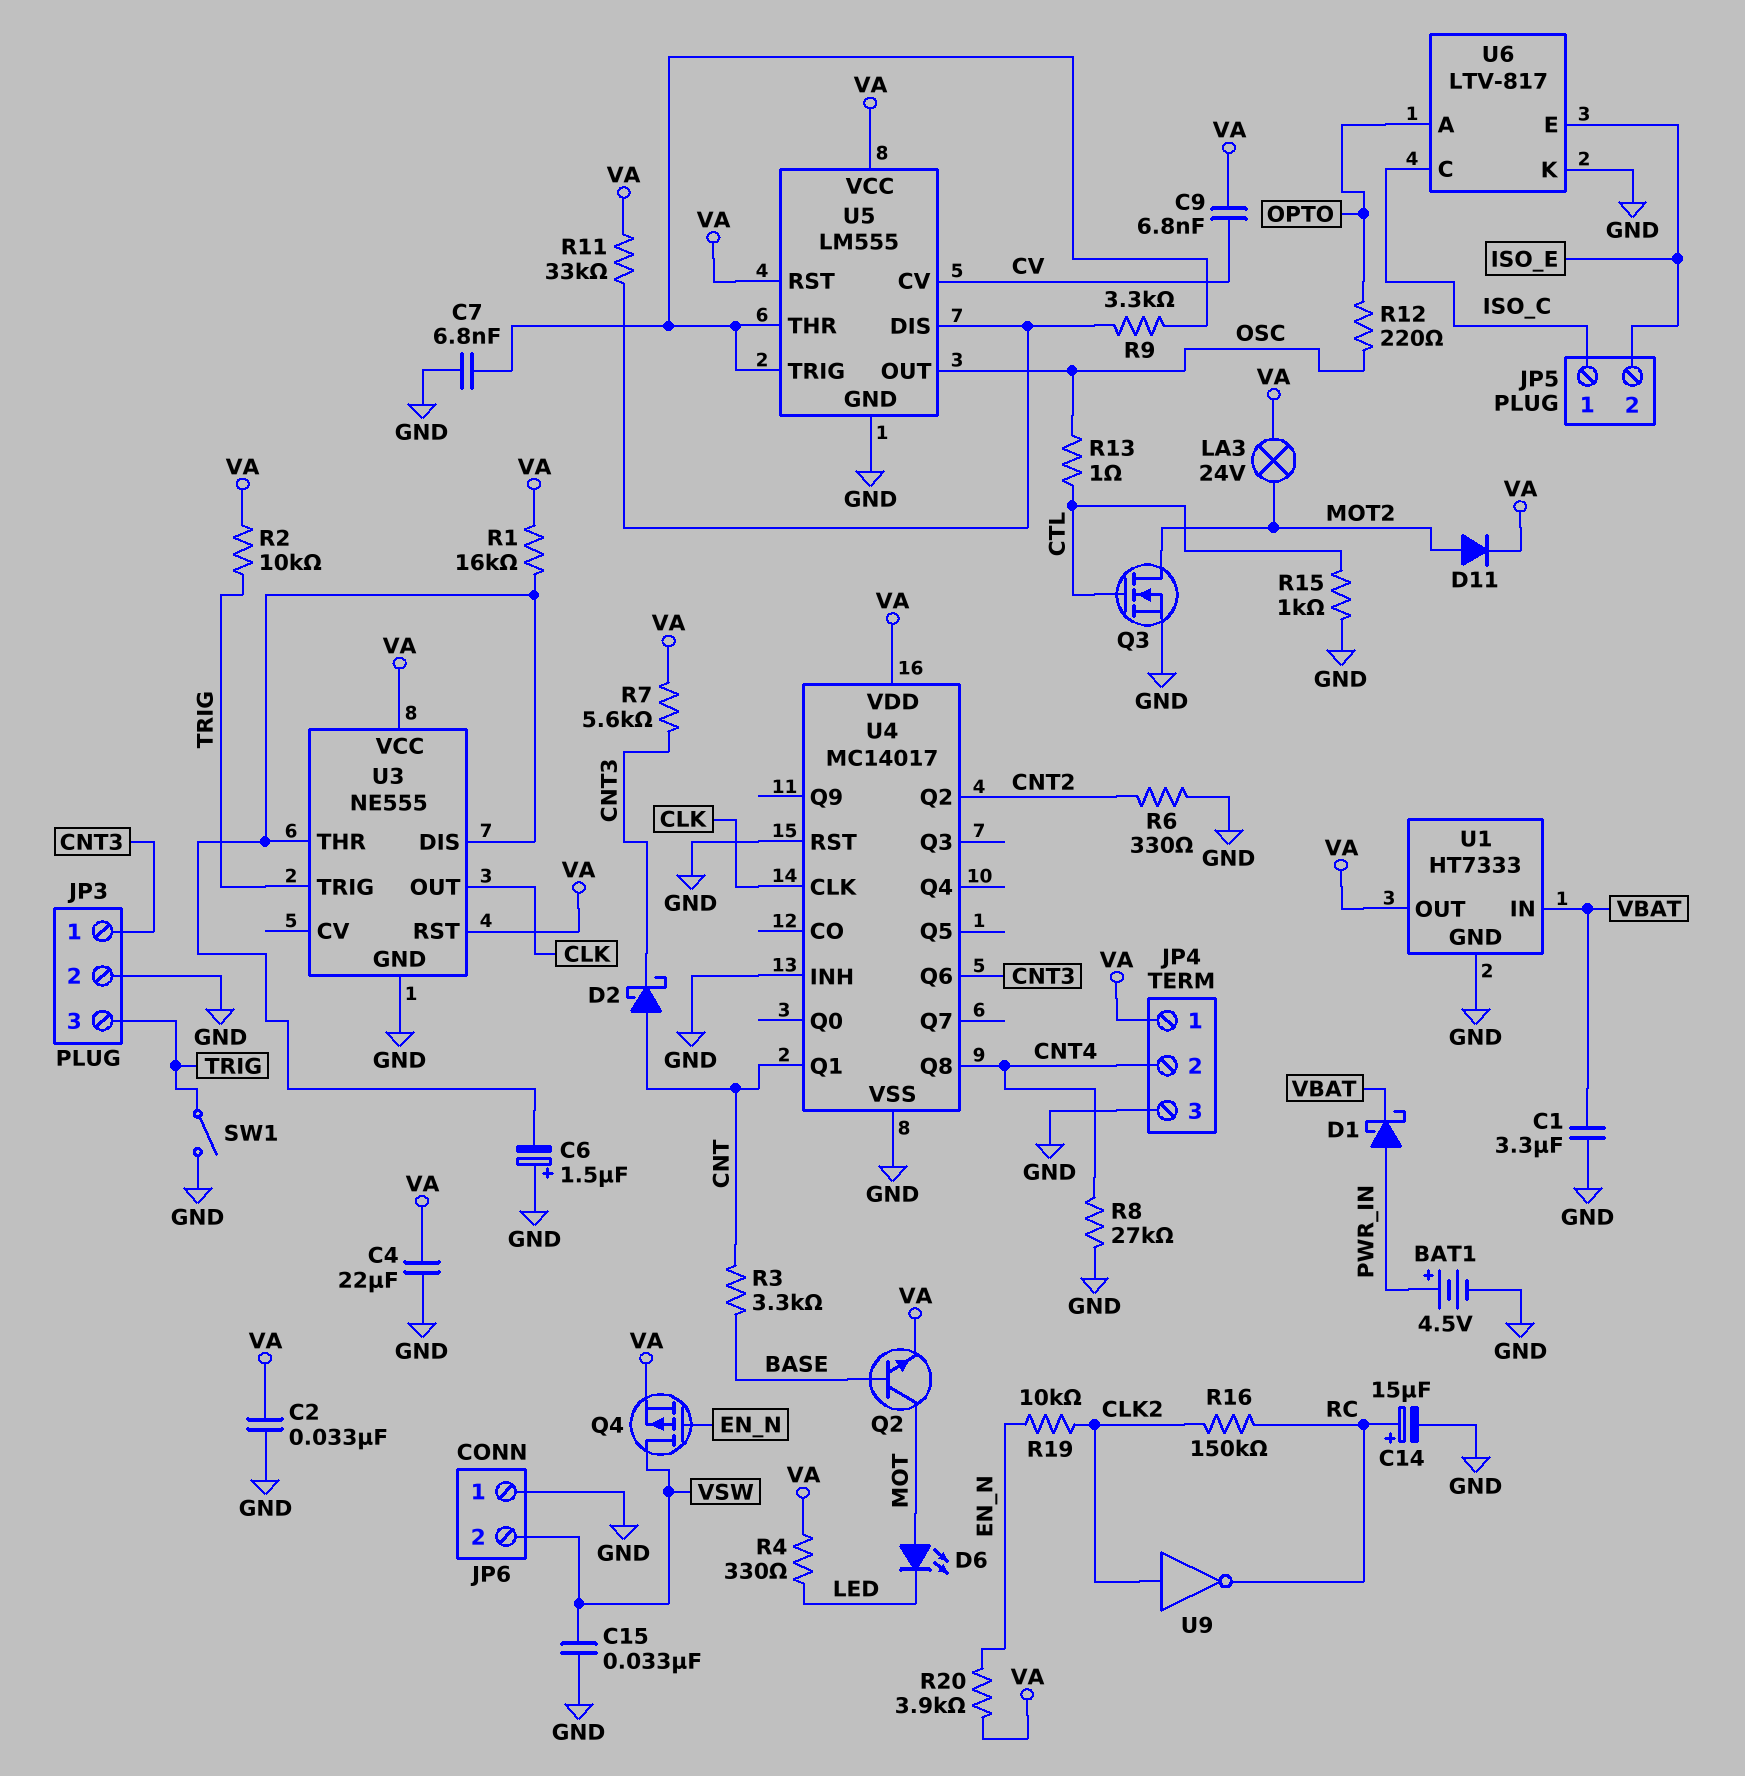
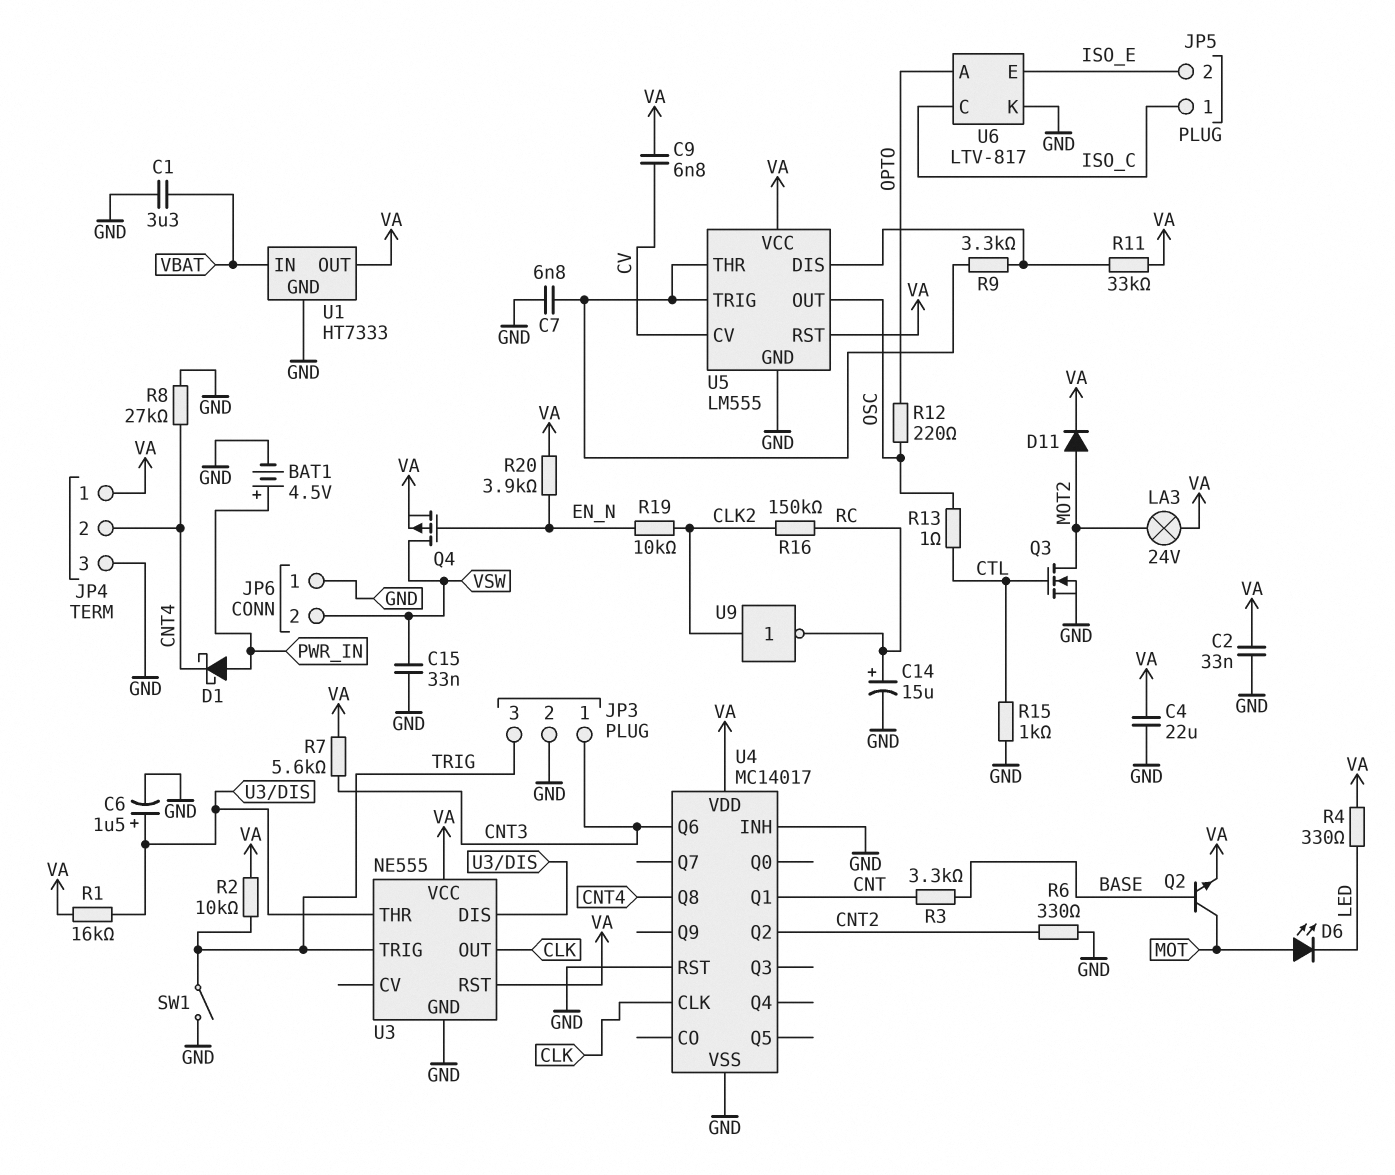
C6: 1.5uF (plus GND, minus U3/DIS) -> 1.5uF (plus U3/DIS, minus GND)
D1: schottky (A PWR_IN, K VBAT) -> schottky (A PWR_IN, K CNT4)
D2: schottky (A CNT, K CNT3) -> none

